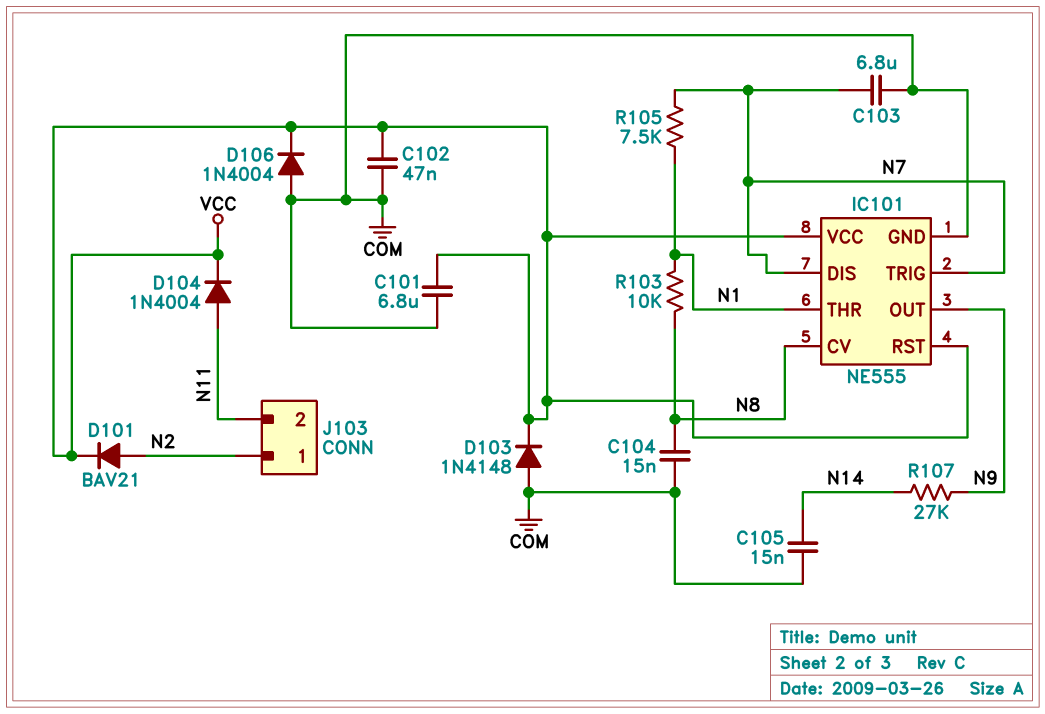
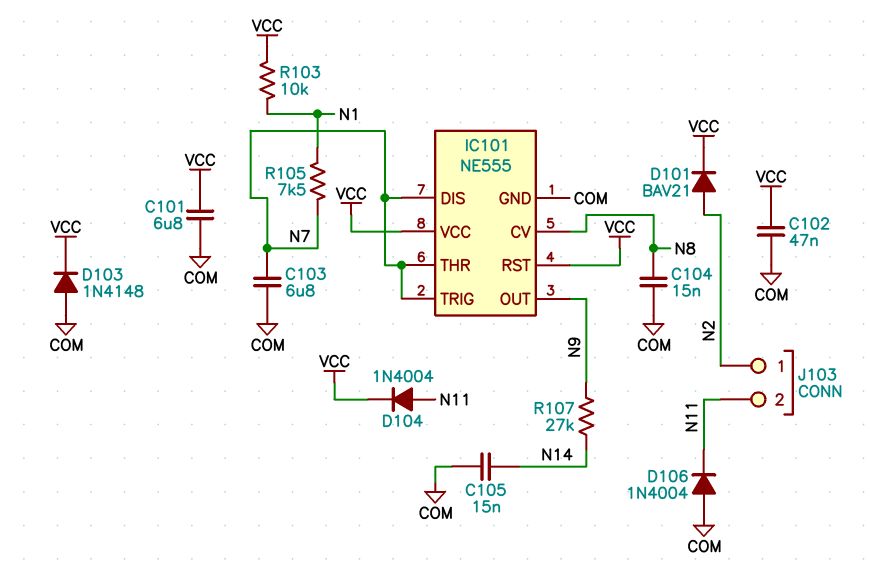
D106: diode 1N4004 (A COM, K VCC) -> diode 1N4004 (A COM, K N11)
IC101 pin THR: N1 -> N7
R103: 10k (N1, N8) -> 10k (N1, VCC)

